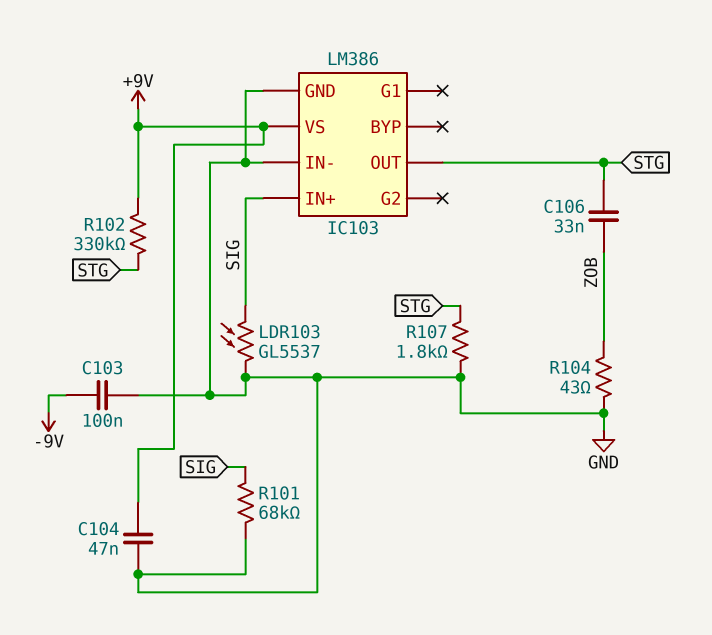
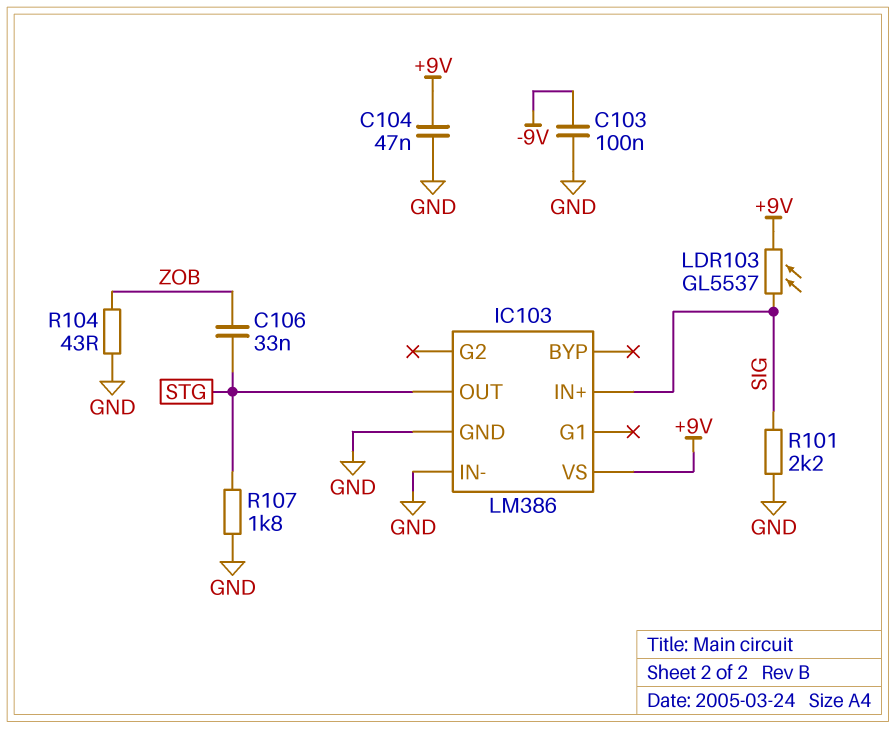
LDR103: GL5537 (GND, SIG) -> GL5537 (+9V, SIG)
R101: 68k (GND, SIG) -> 2.2k (GND, SIG)
R102: 330k (+9V, STG) -> none

